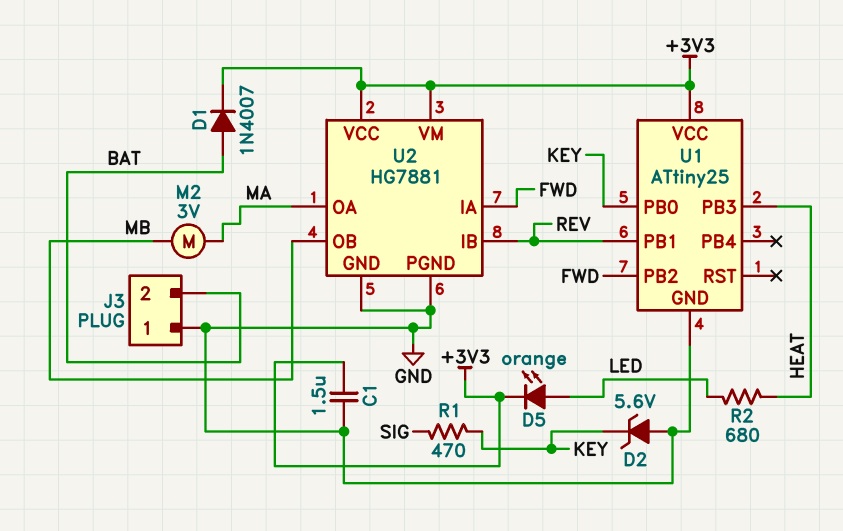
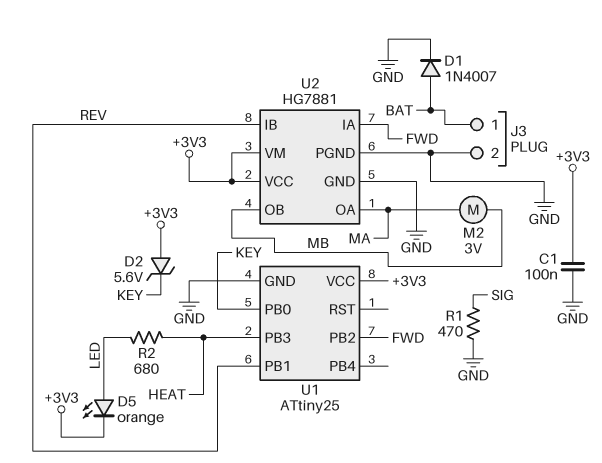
C1: 1.5uF (+3V3, GND) -> 100nF (+3V3, GND)
D1: diode 1N4007 (A BAT, K +3V3) -> diode 1N4007 (A BAT, K GND)
D2: zener 5.6V (A GND, K KEY) -> zener 5.6V (A +3V3, K KEY)
J3 pin 1: GND -> BAT
J3 pin 2: BAT -> GND
R1: 470 (KEY, SIG) -> 470 (GND, SIG)

